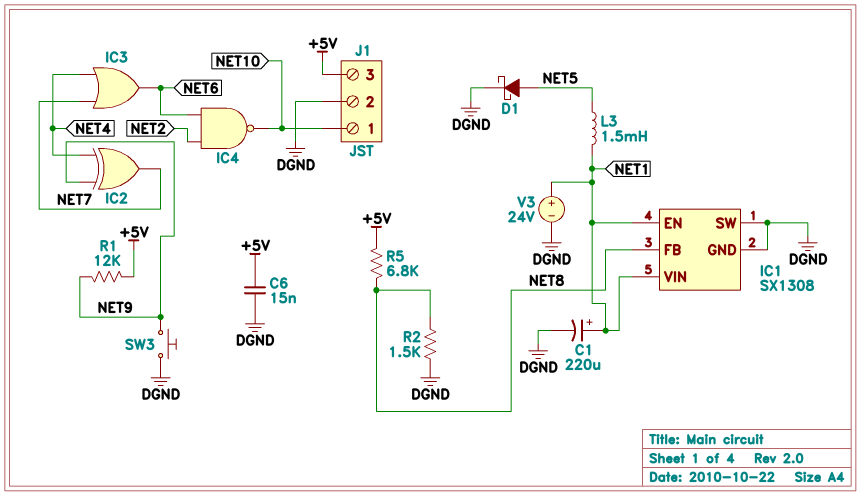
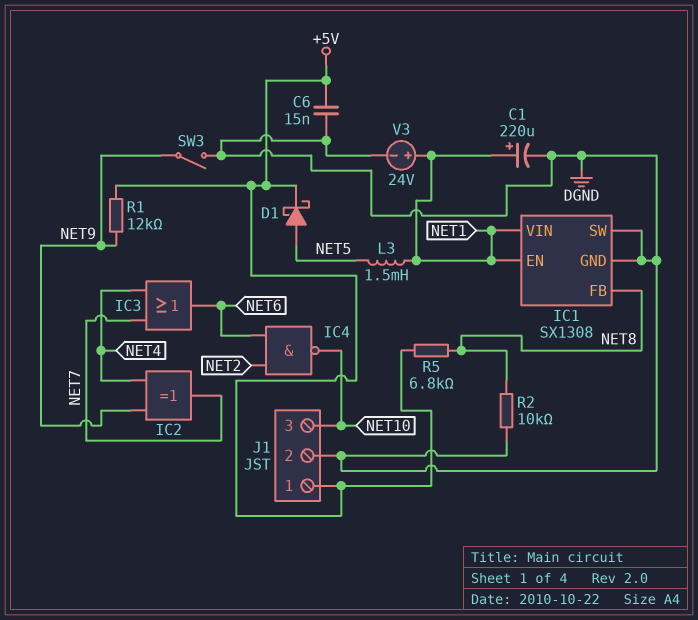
D1: schottky (A NET5, K DGND) -> schottky (A NET5, K +5V)
J1 pin 1: NET10 -> +5V
J1 pin 3: +5V -> NET10
R2: 1.5k (DGND, NET8) -> 10k (DGND, NET8)
SW3: button (DGND, NET9) -> switch (DGND, NET9)

